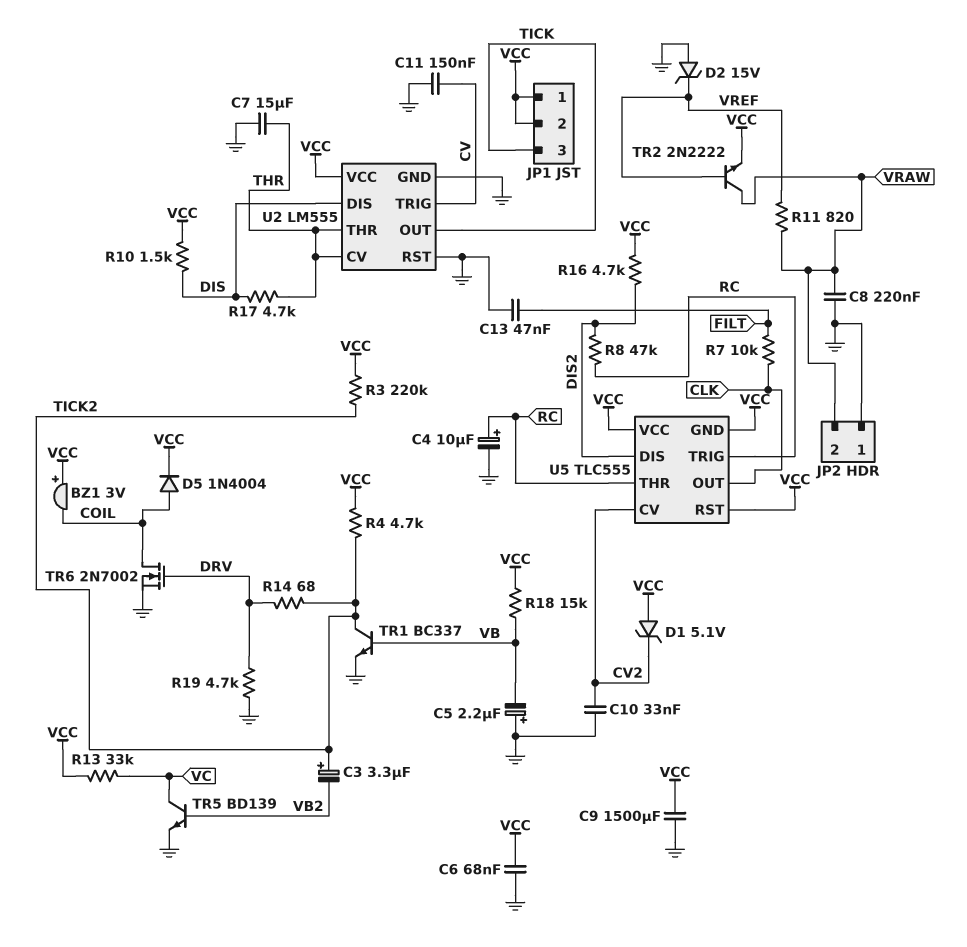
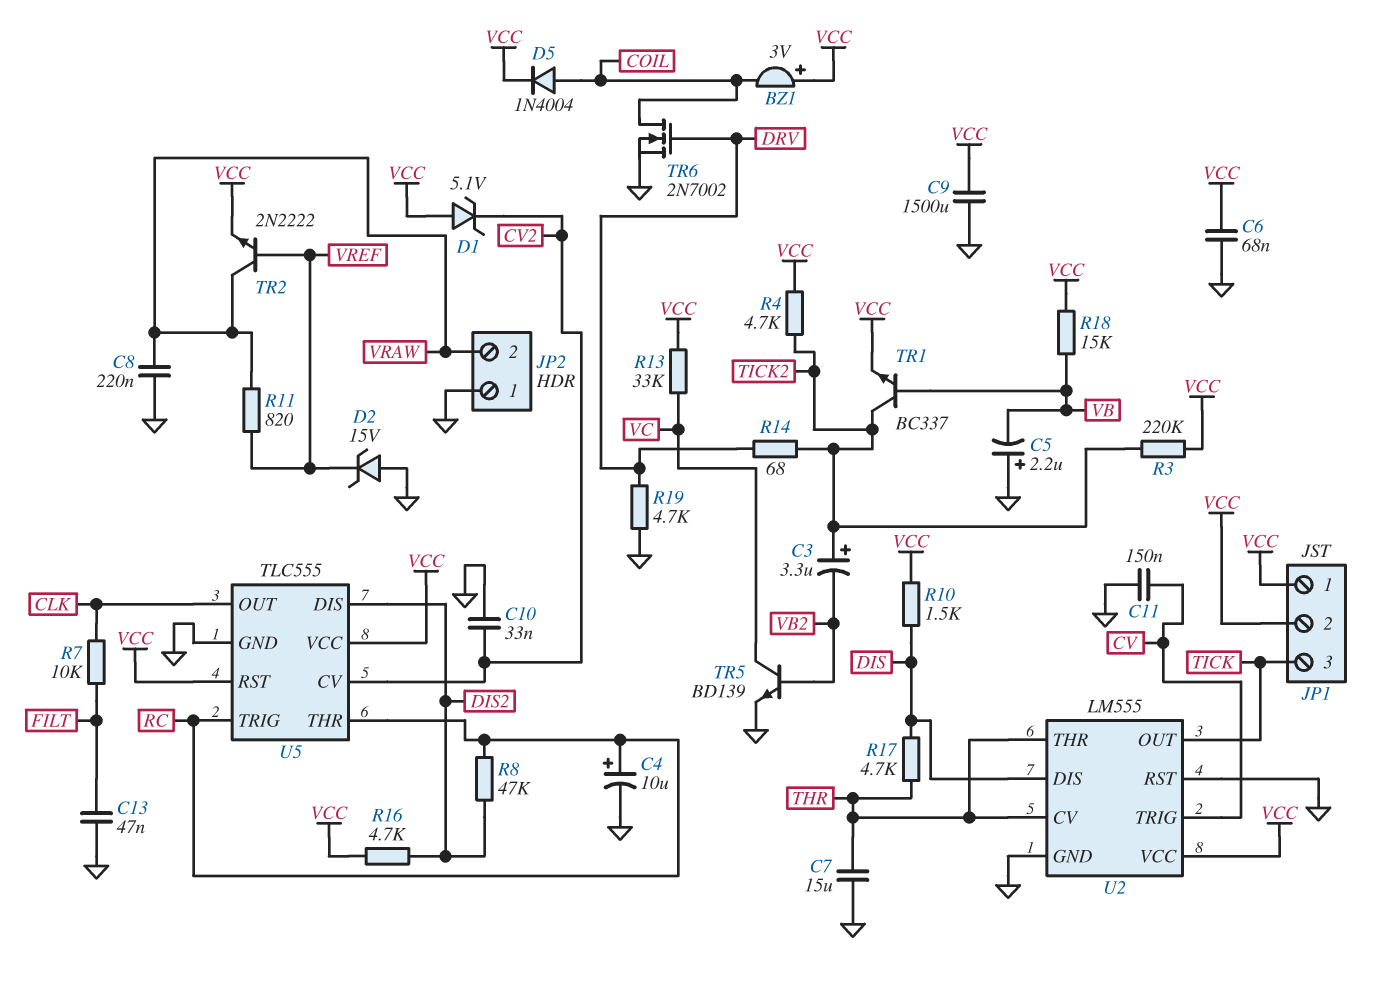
TR1: NPN BC337 (B VB, C TICK2, E GND) -> NPN BC337 (B VB, C TICK2, E VCC)
U5 pin GND: VCC -> GND

